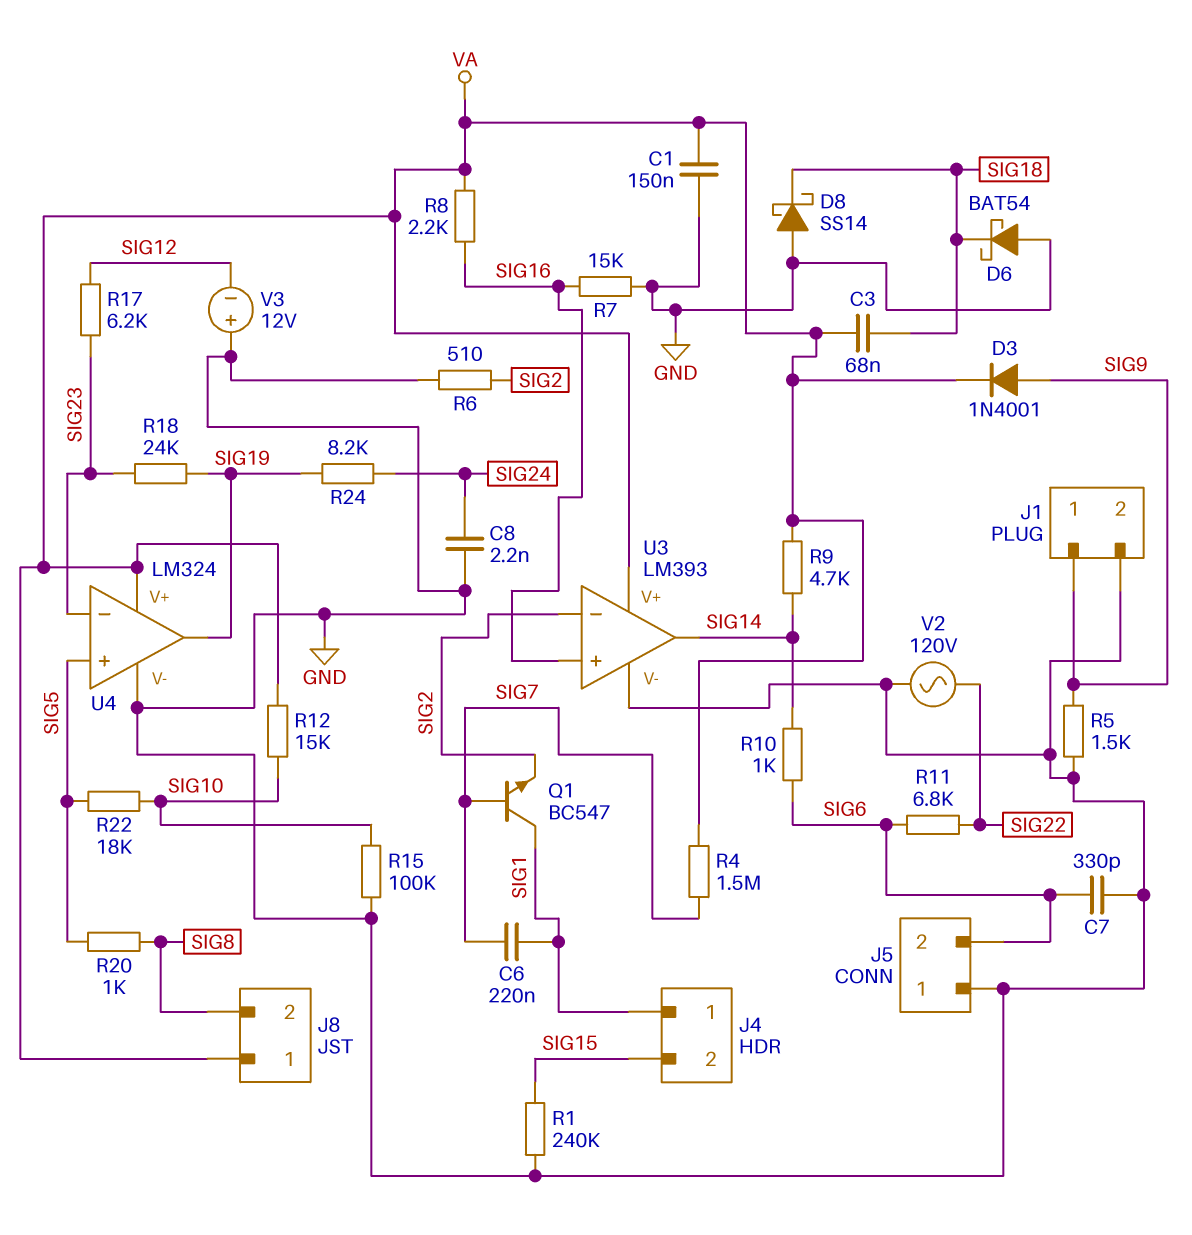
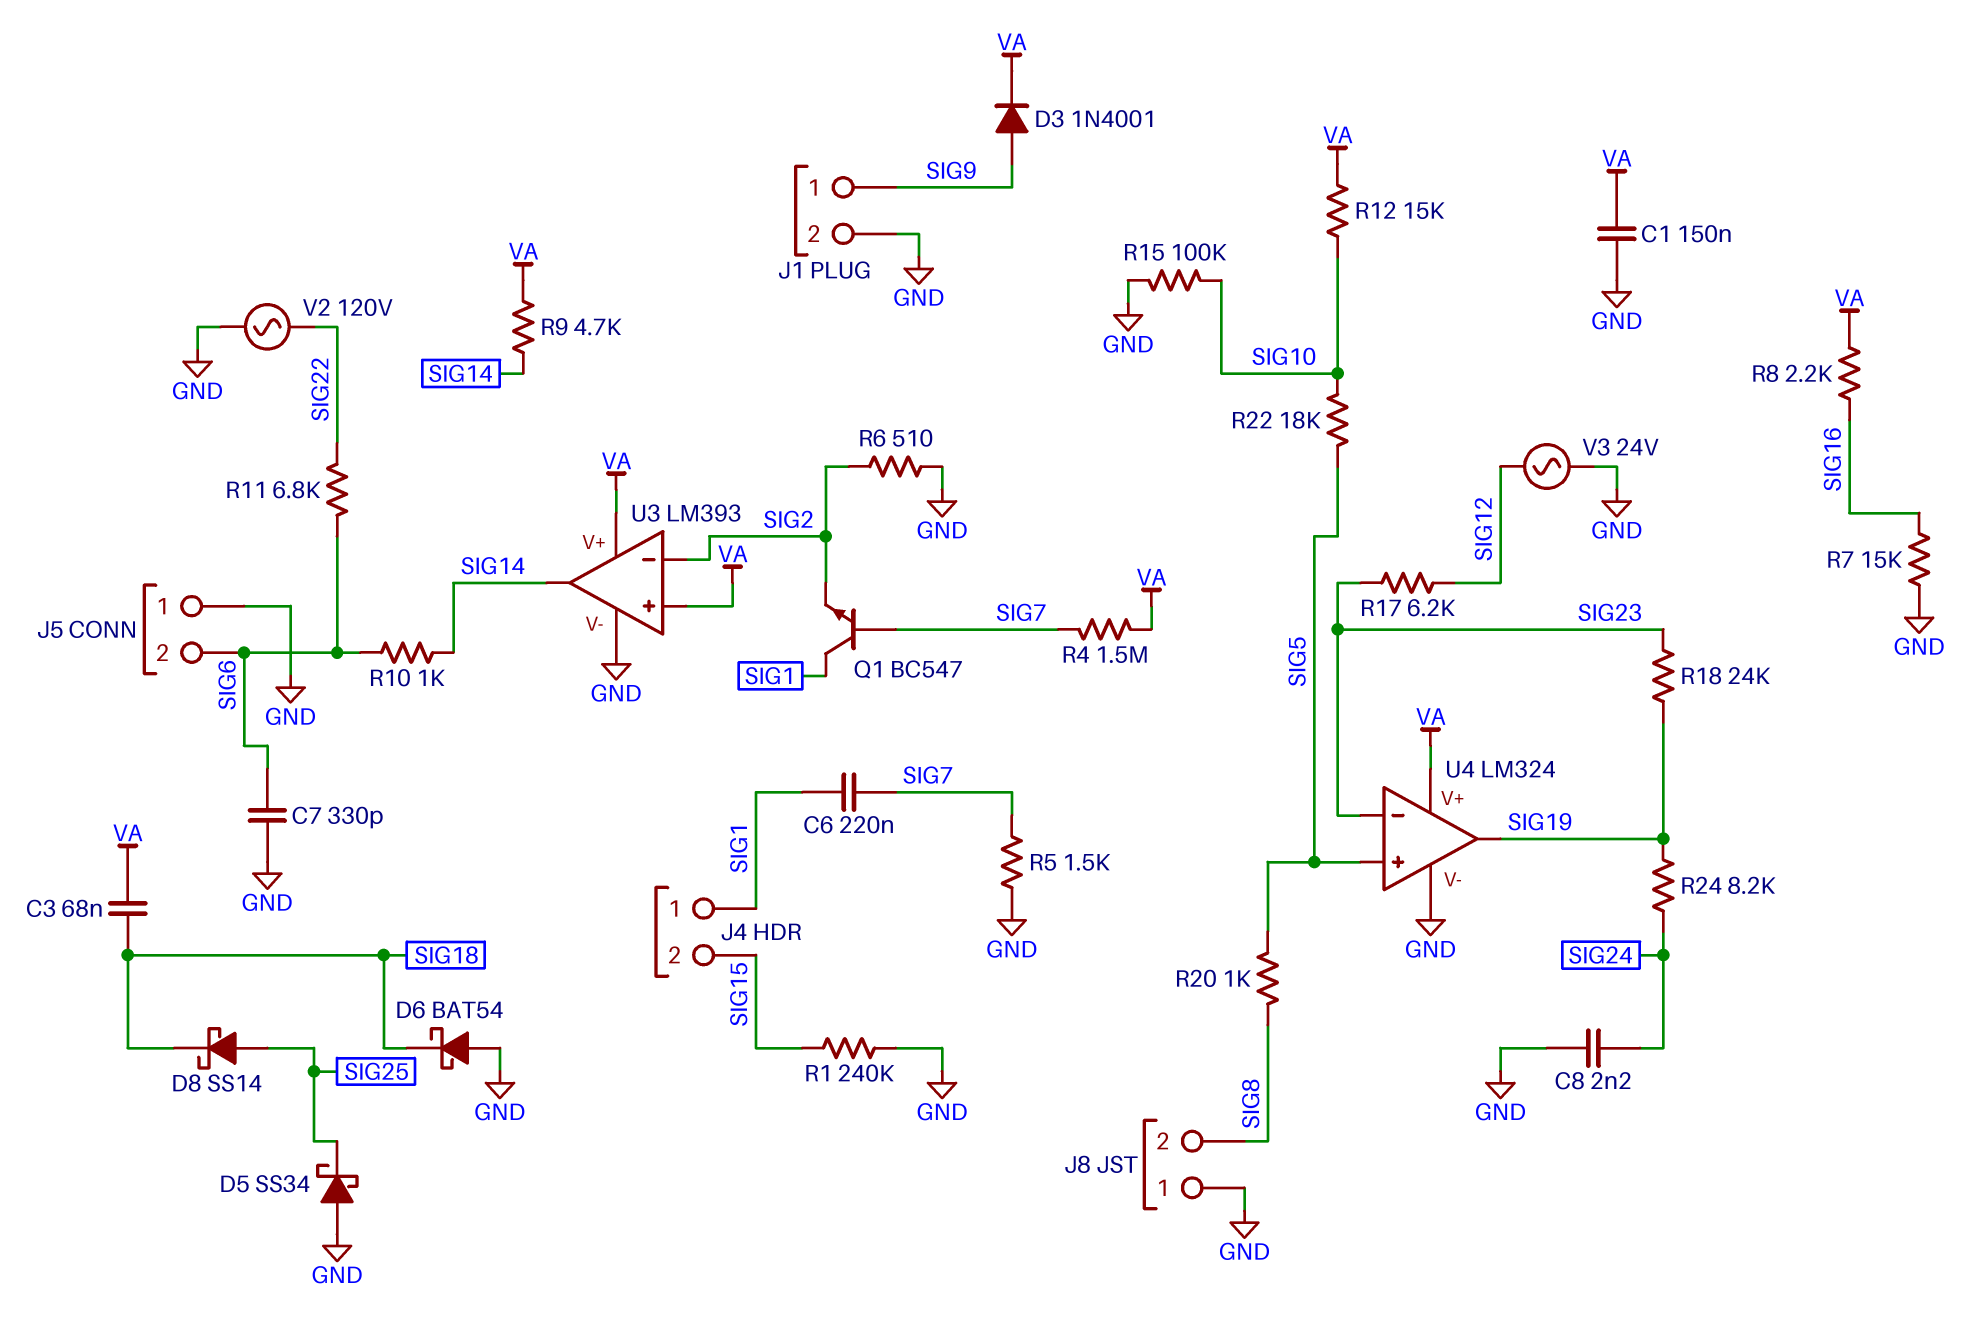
D5: none -> schottky SS34 (A GND, K SIG25)
D8: schottky SS14 (A GND, K SIG18) -> schottky SS14 (A SIG25, K SIG18)
J8 pin 1: VA -> GND
R5: 1.5k (GND, SIG9) -> 1.5k (GND, SIG7)
U3 pin in+: SIG16 -> VA
V3: 12V (plus GND, minus SIG12) -> AC 24V (GND, SIG12)

